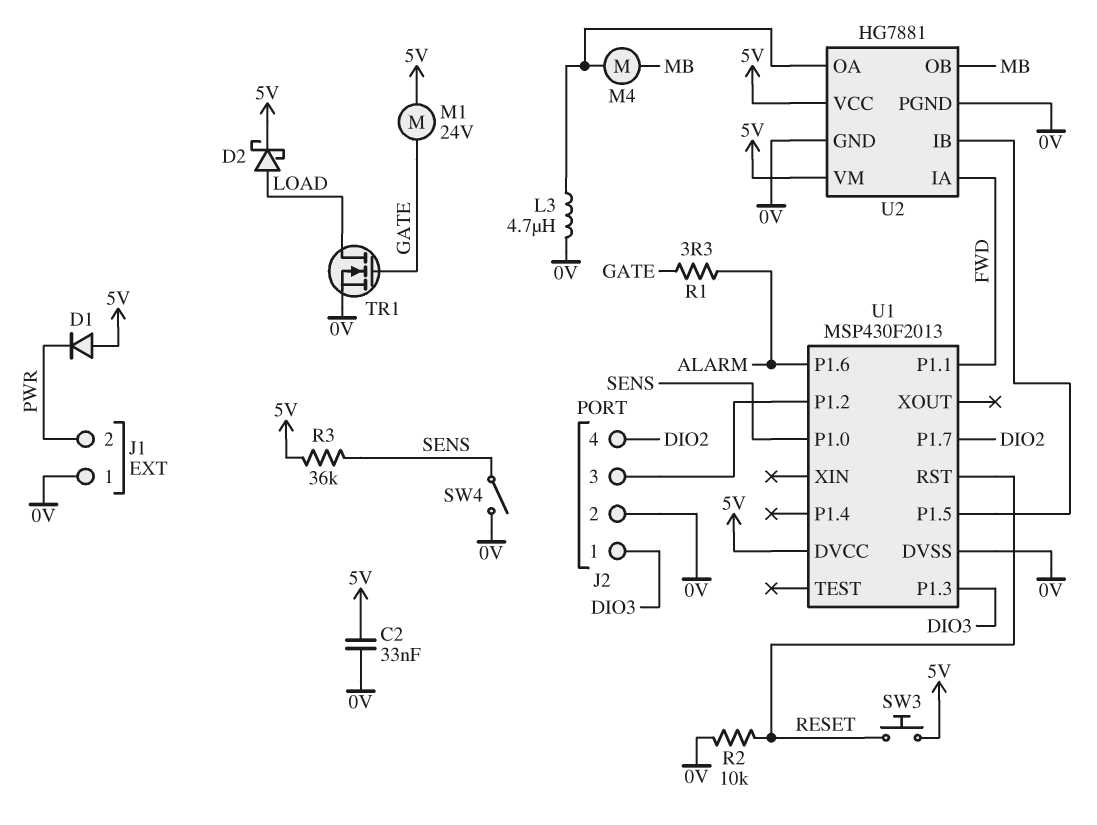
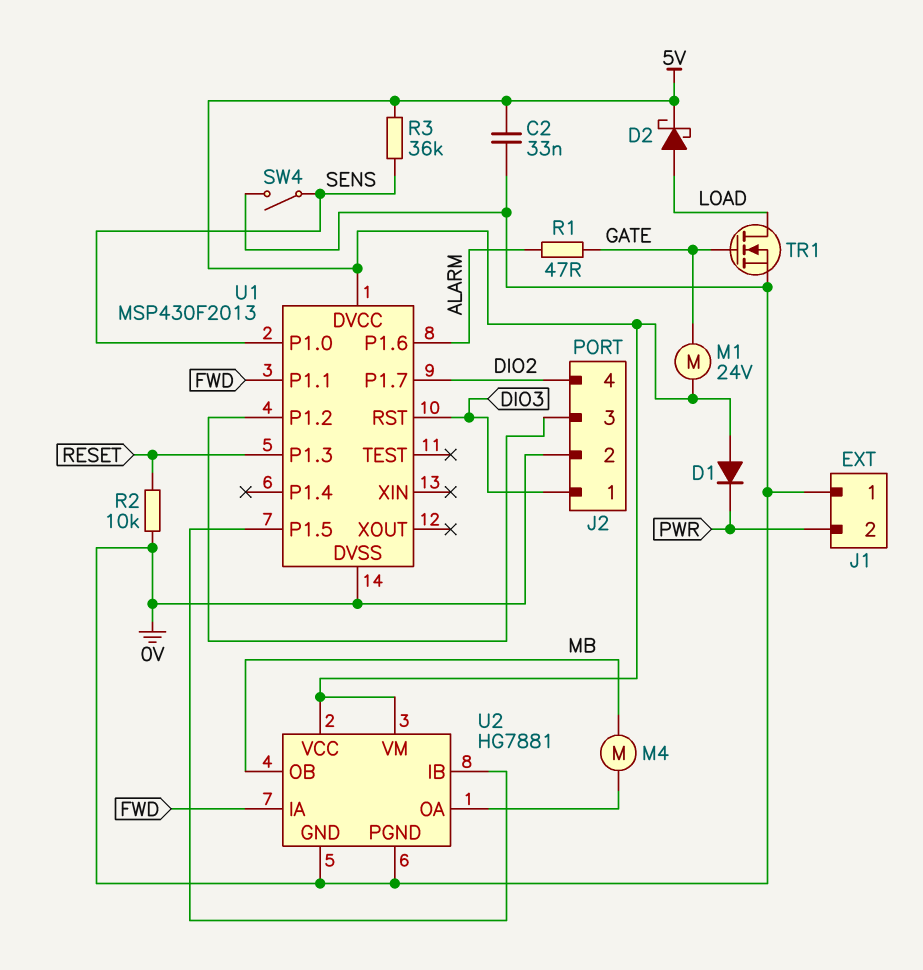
L3: 4.7uH (0V, U2/OA) -> none
R1: 3.3 (ALARM, GATE) -> 47 (ALARM, GATE)
SW3: button (5V, RESET) -> none
U1 pin P1.3: DIO3 -> RESET
U1 pin RST: RESET -> DIO3

